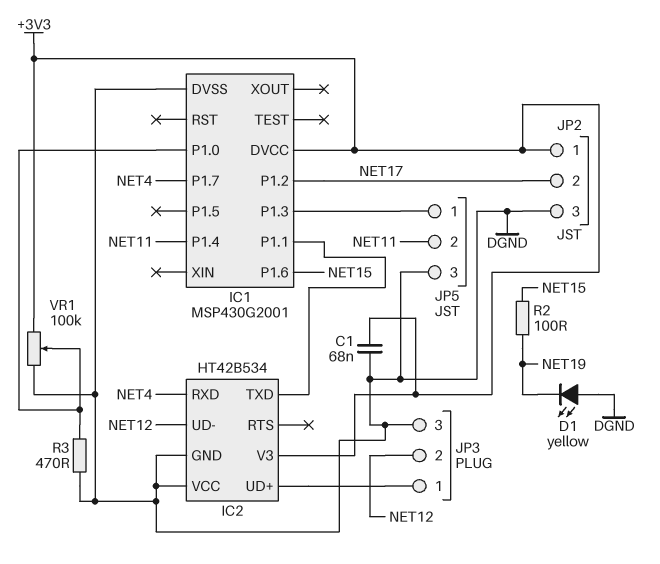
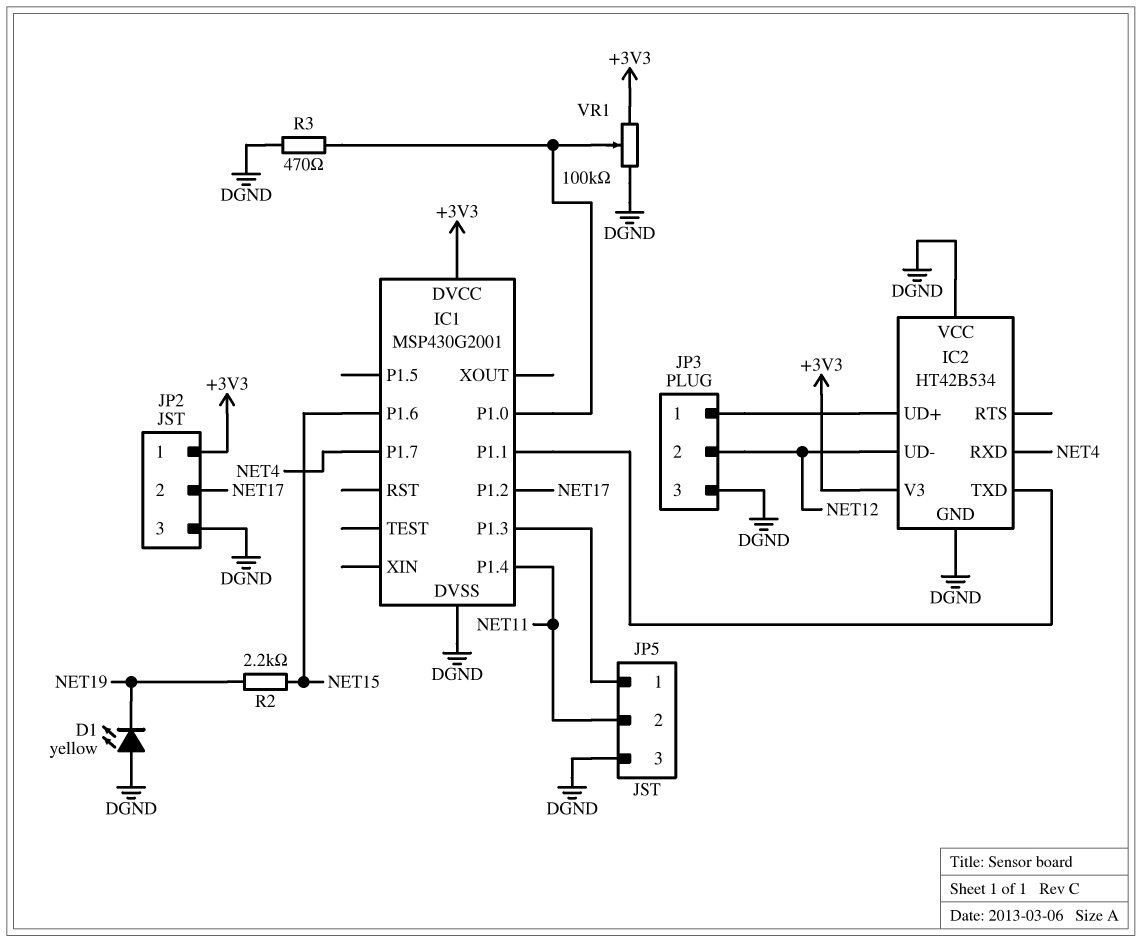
C1: 68nF (+3V3, DGND) -> none
R2: 100 (NET15, NET19) -> 2.2k (NET15, NET19)

